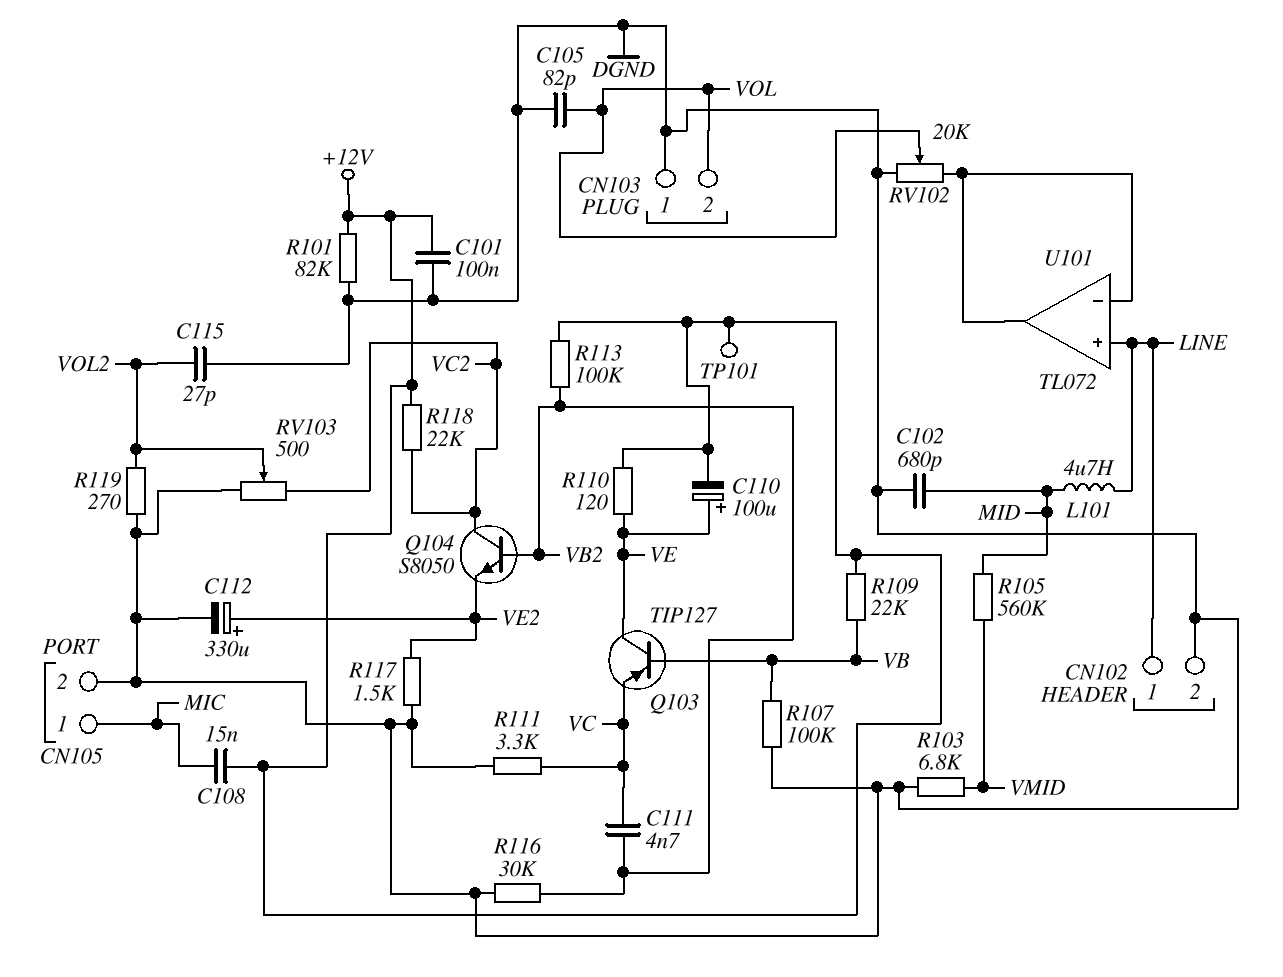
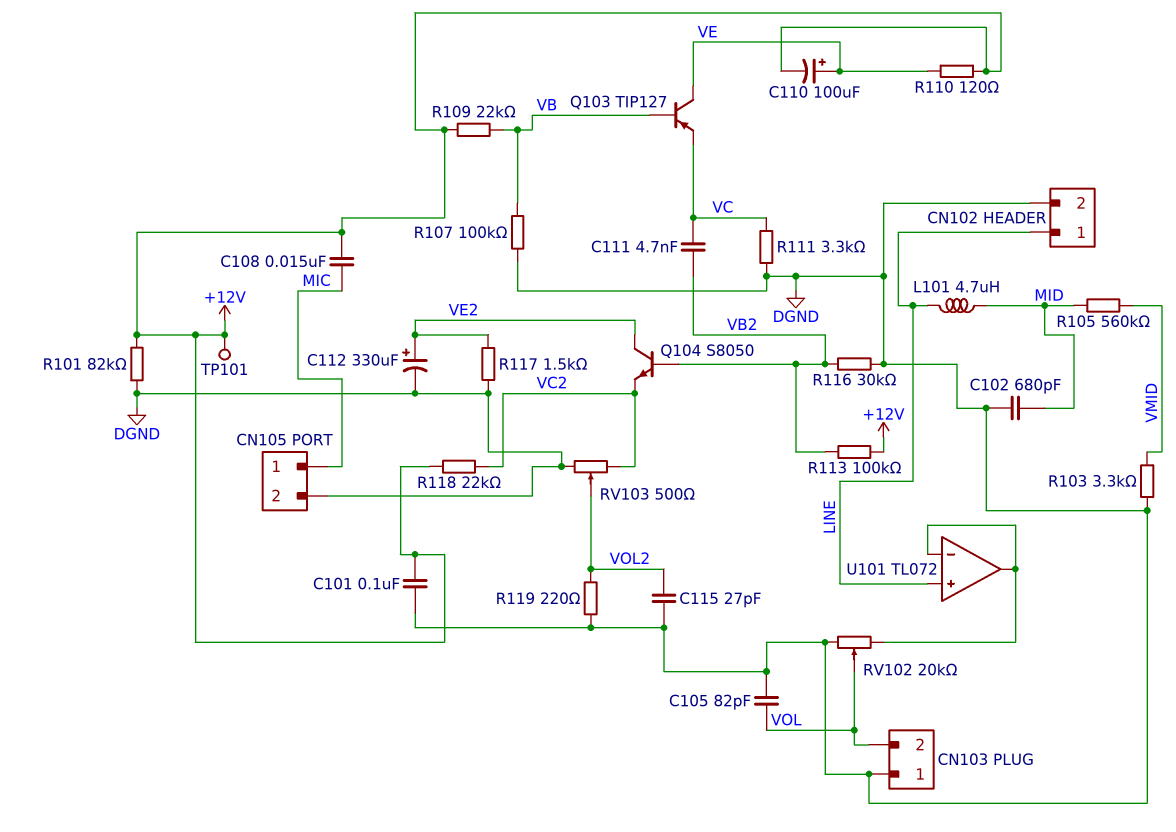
Q104: NPN S8050 (B VB2, C VC2, E VE2) -> NPN S8050 (B VB2, C VE2, E VC2)
R103: 6.8k (DGND, VMID) -> 3.3k (DGND, VMID)
R119: 270 (DGND, VOL2) -> 220 (DGND, VOL2)

